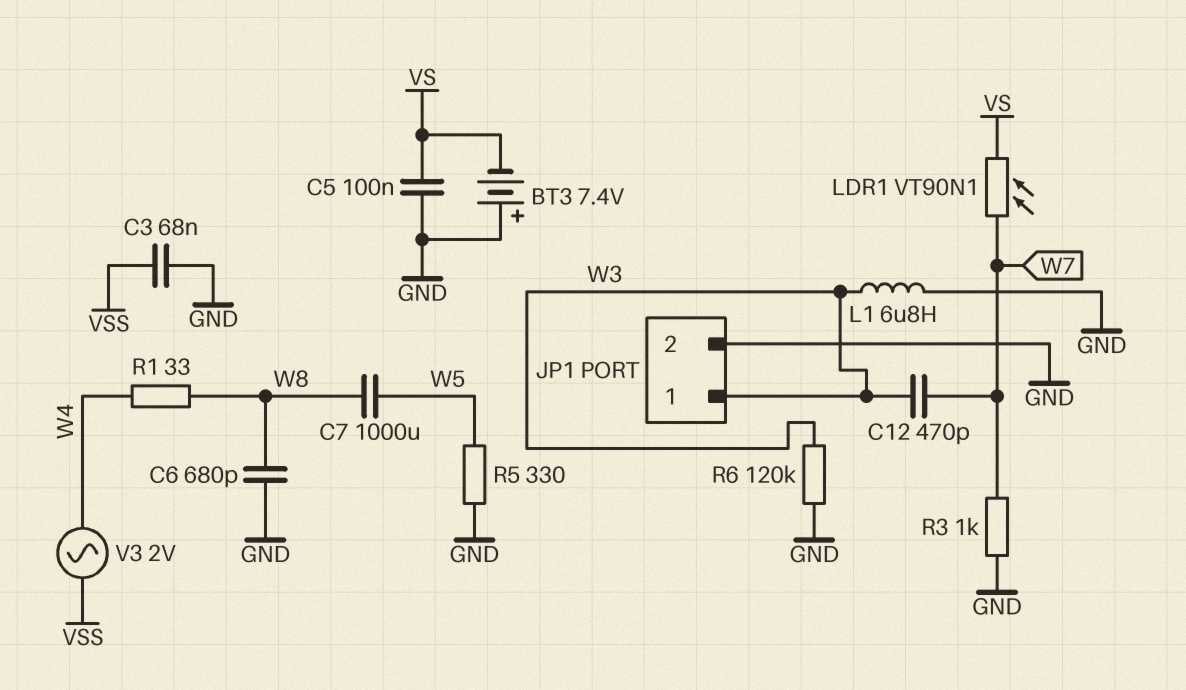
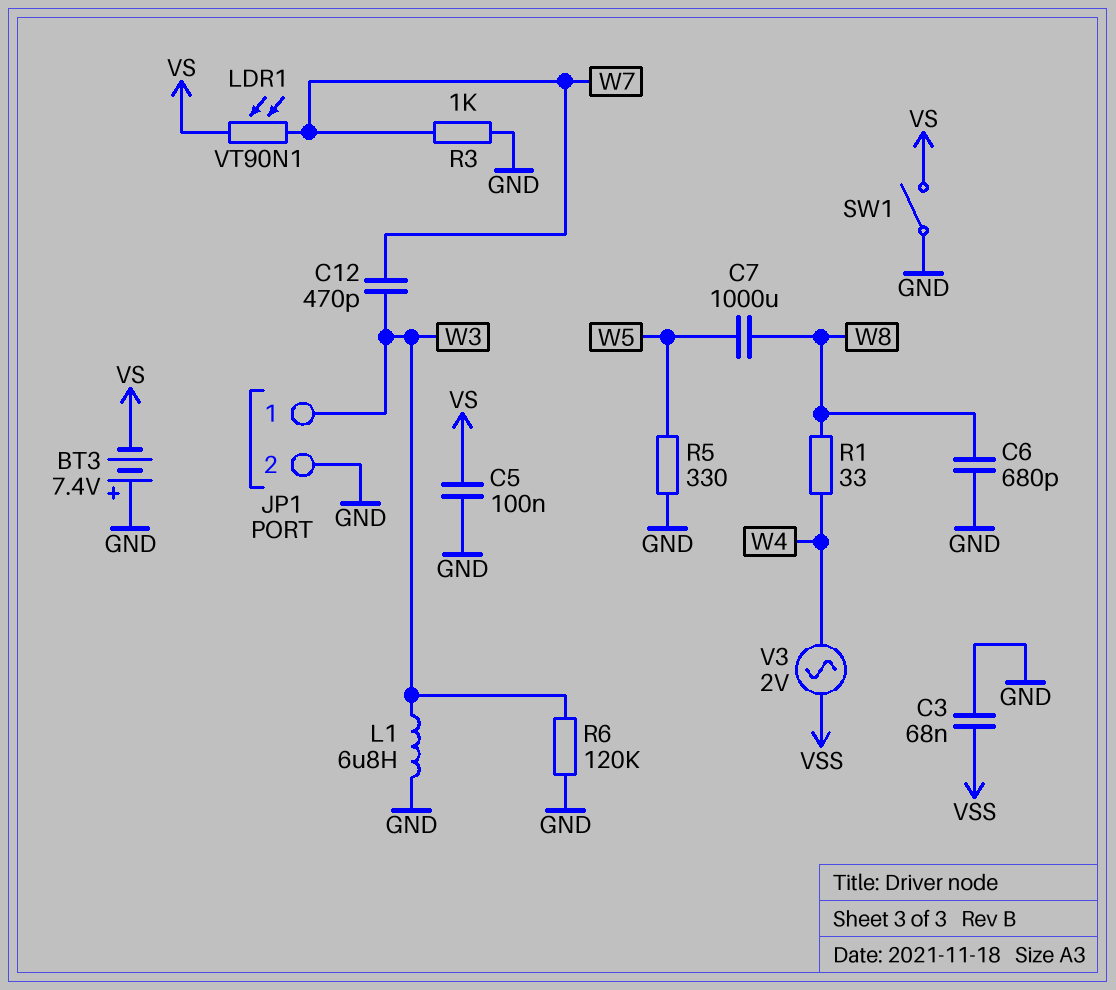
SW1: none -> switch (GND, VS)

